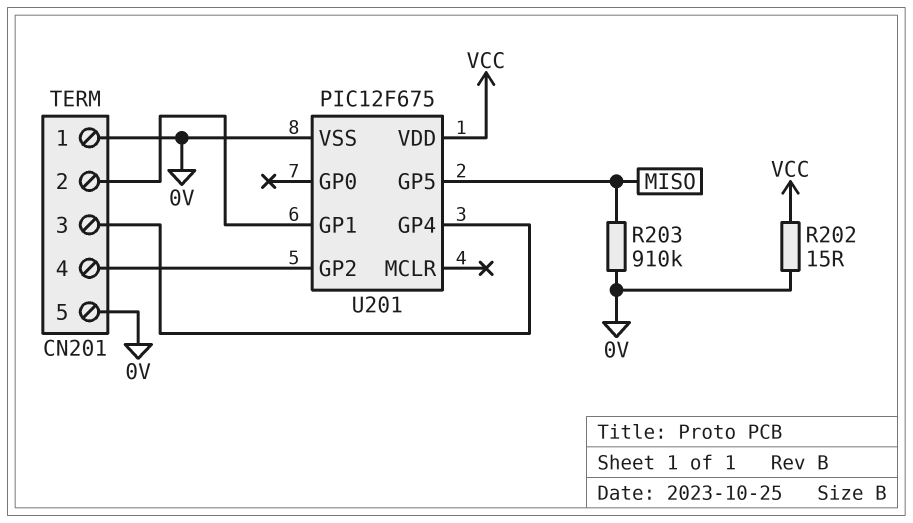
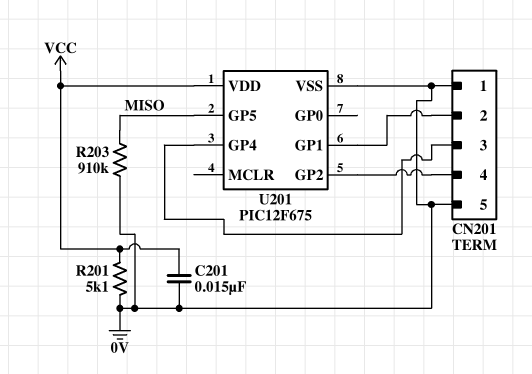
C201: none -> 15nF (0V, VCC)
R201: none -> 5.1k (0V, VCC)
R202: 15 (0V, VCC) -> none

